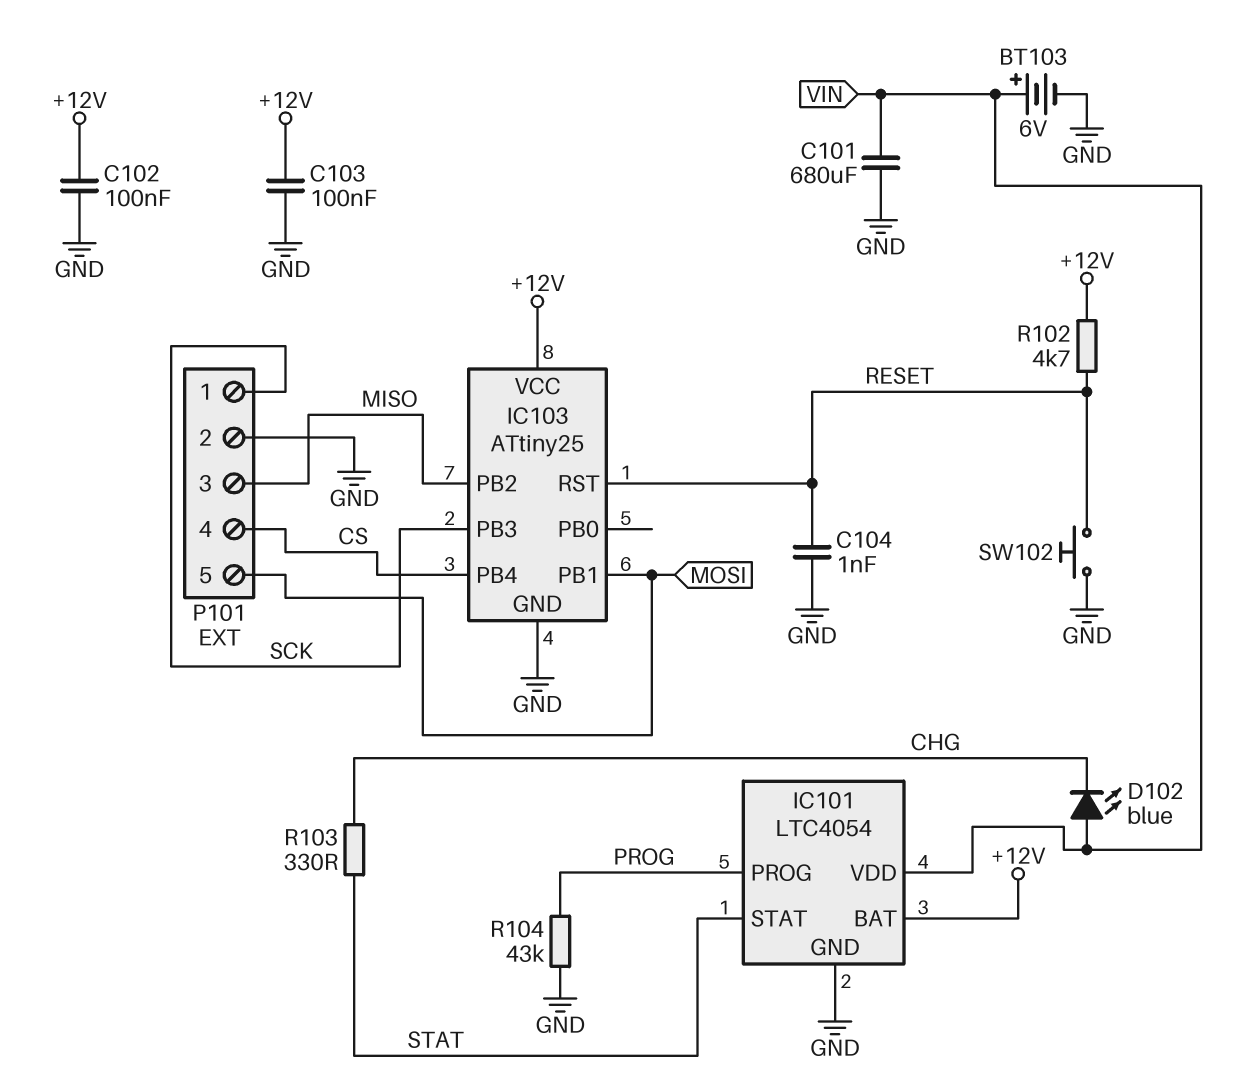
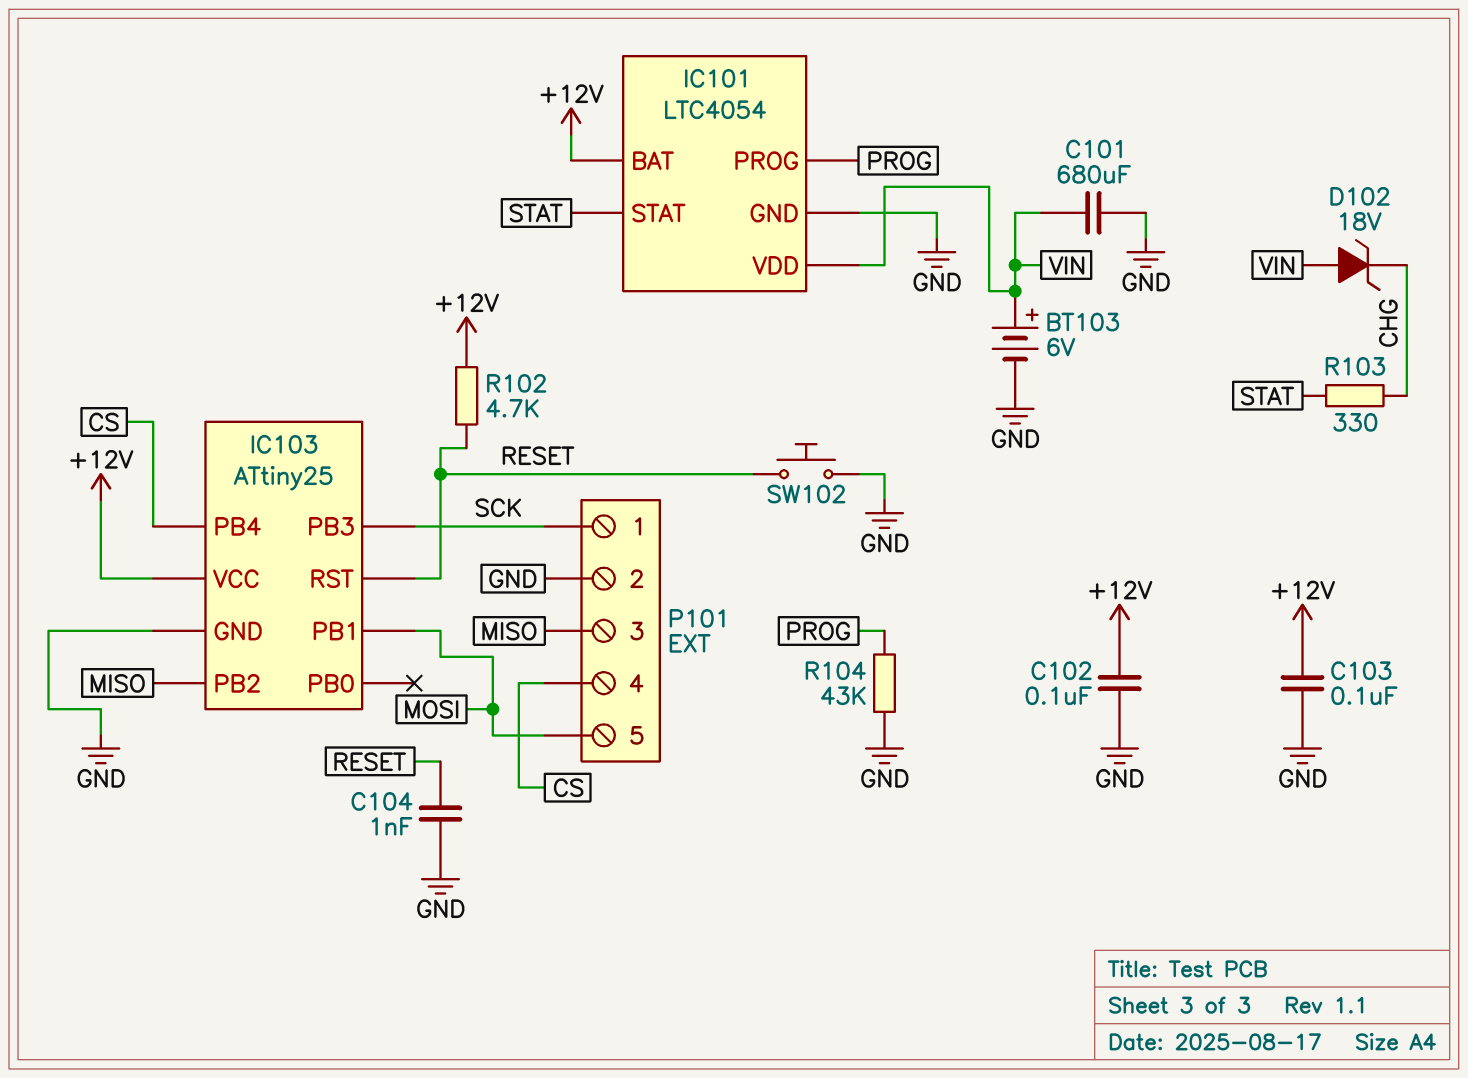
D102: LED blue (A VIN, K CHG) -> zener 18V (A VIN, K CHG)

